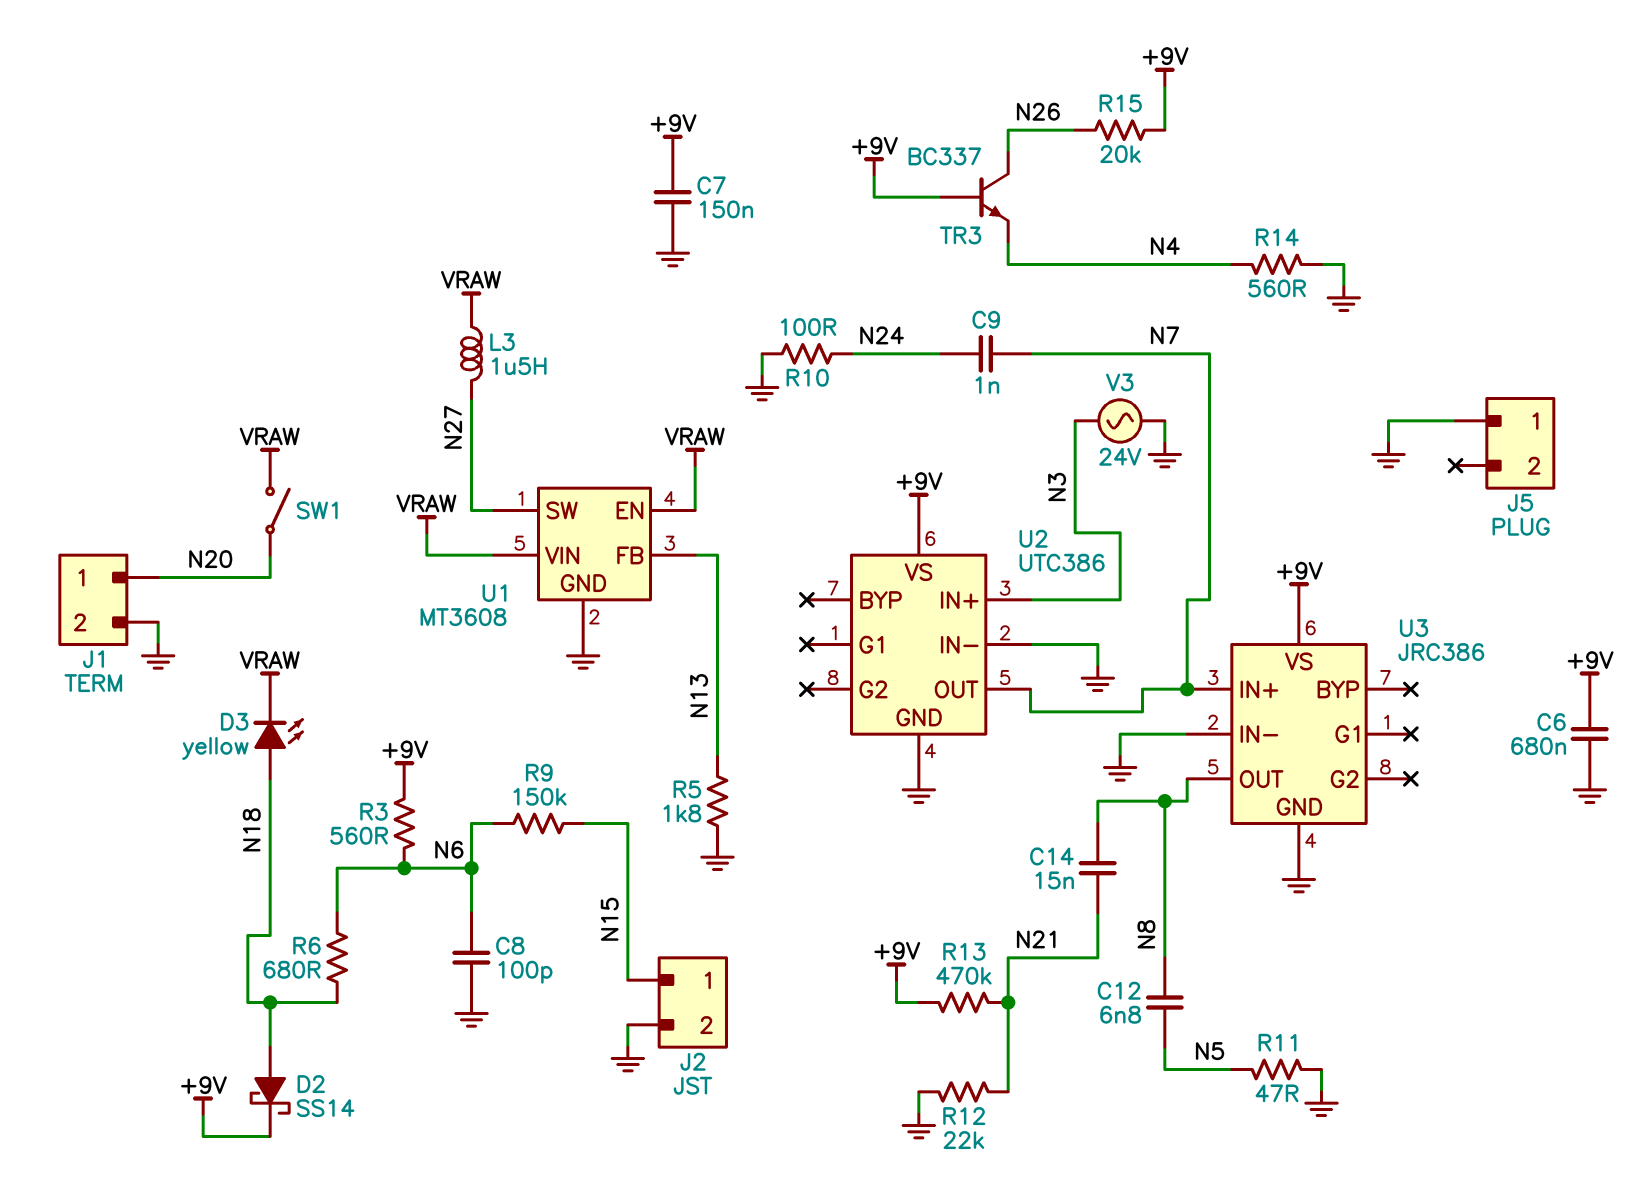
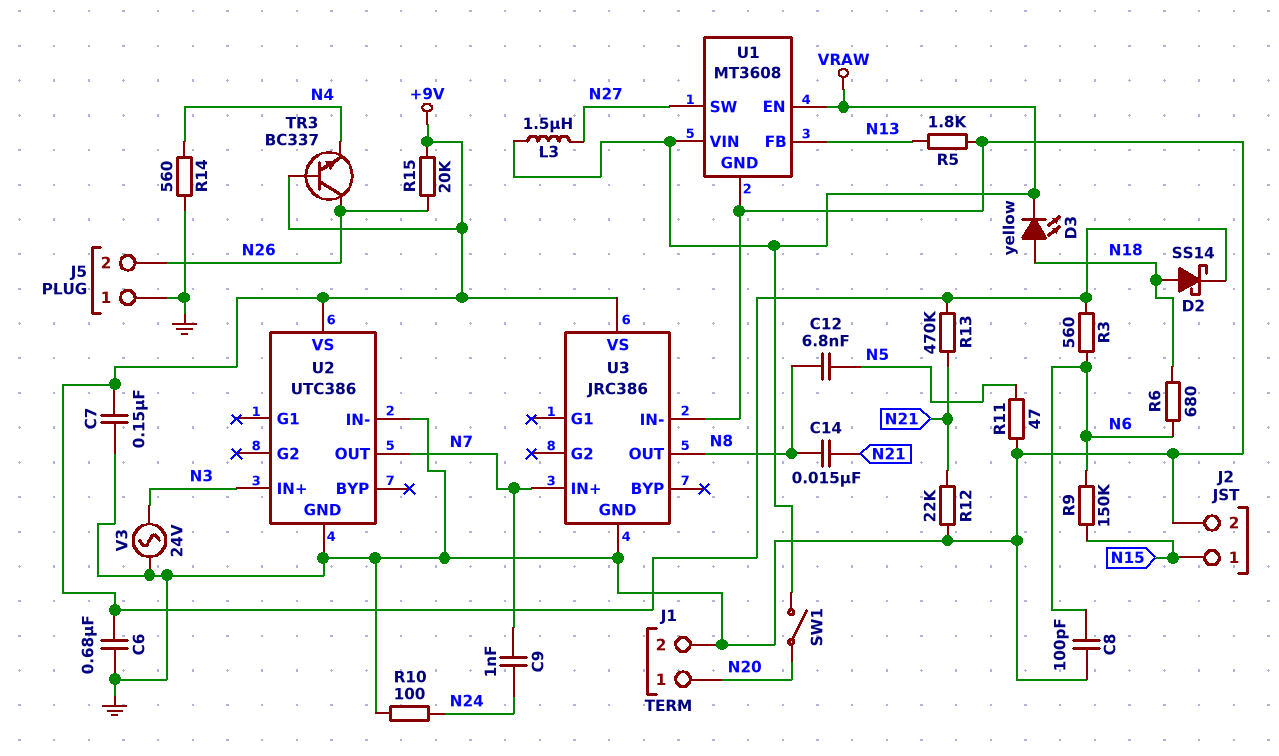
J5 pin 2: none -> N26

